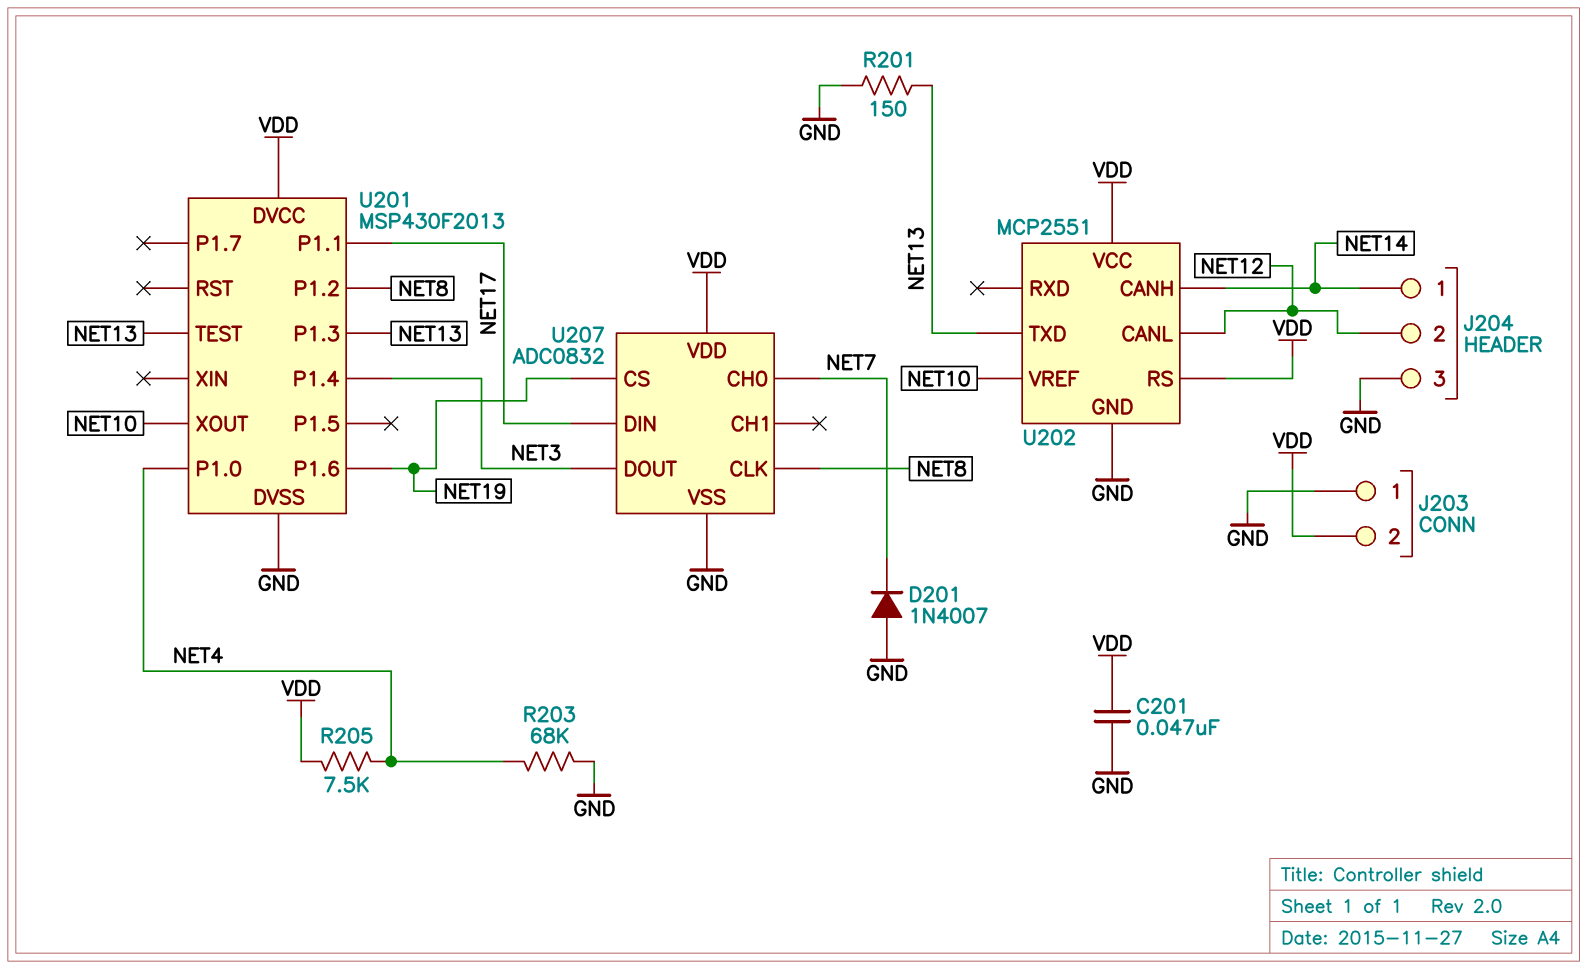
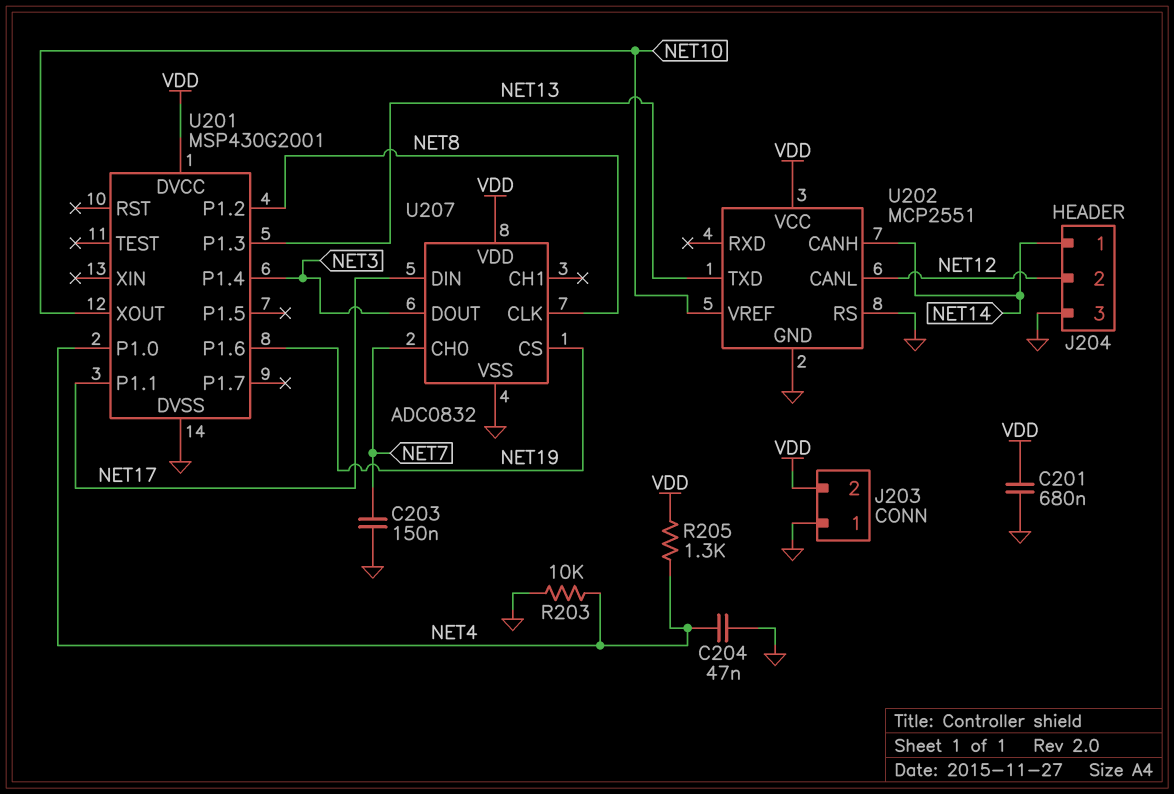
C201: 47nF (GND, VDD) -> 680nF (GND, VDD)
C203: none -> 150nF (GND, NET7)
C204: none -> 47nF (GND, NET4)
D201: diode 1N4007 (A GND, K NET7) -> none
R201: 150 (GND, NET13) -> none
R203: 68k (GND, NET4) -> 10k (GND, NET4)
R205: 7.5k (NET4, VDD) -> 1.3k (NET4, VDD)
U201: MSP430F2013 -> MSP430G2001
U201 pin TEST: NET13 -> none
U202 pin RS: VDD -> GND

